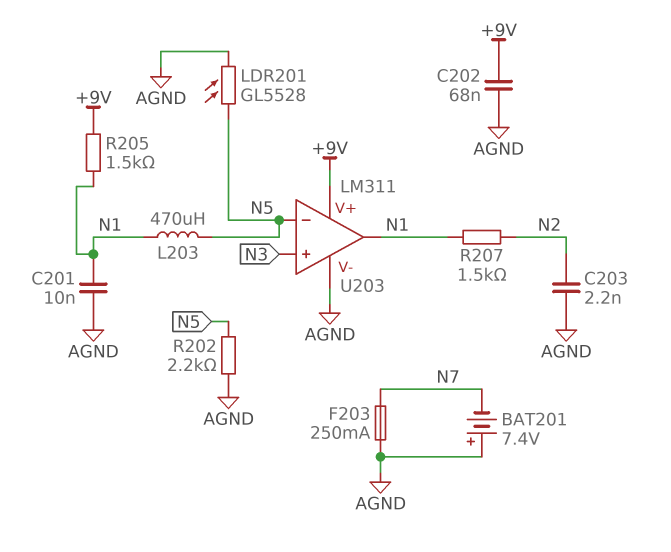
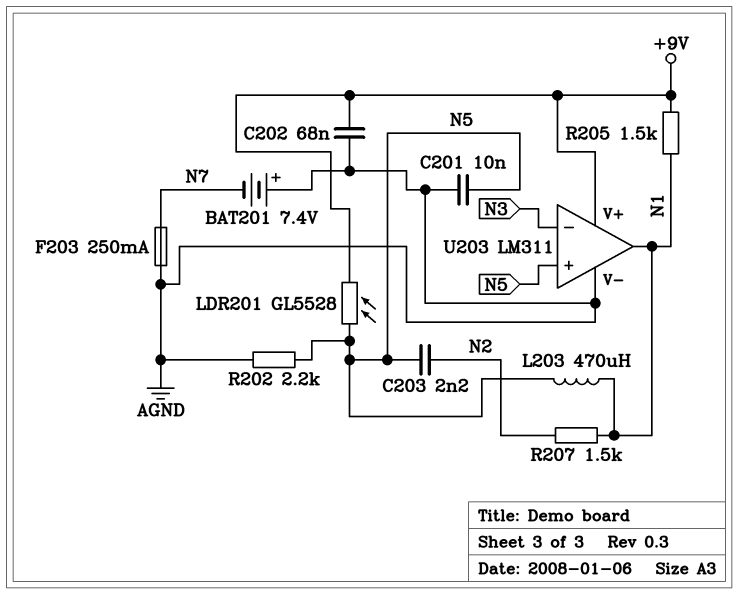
C201: 10nF (AGND, N1) -> 10nF (AGND, N5)
C203: 2.2nF (AGND, N2) -> 2.2nF (N2, N5)
LDR201: GL5528 (AGND, N5) -> GL5528 (+9V, N5)
U203 pin in+: N3 -> N5
U203 pin in-: N5 -> N3

